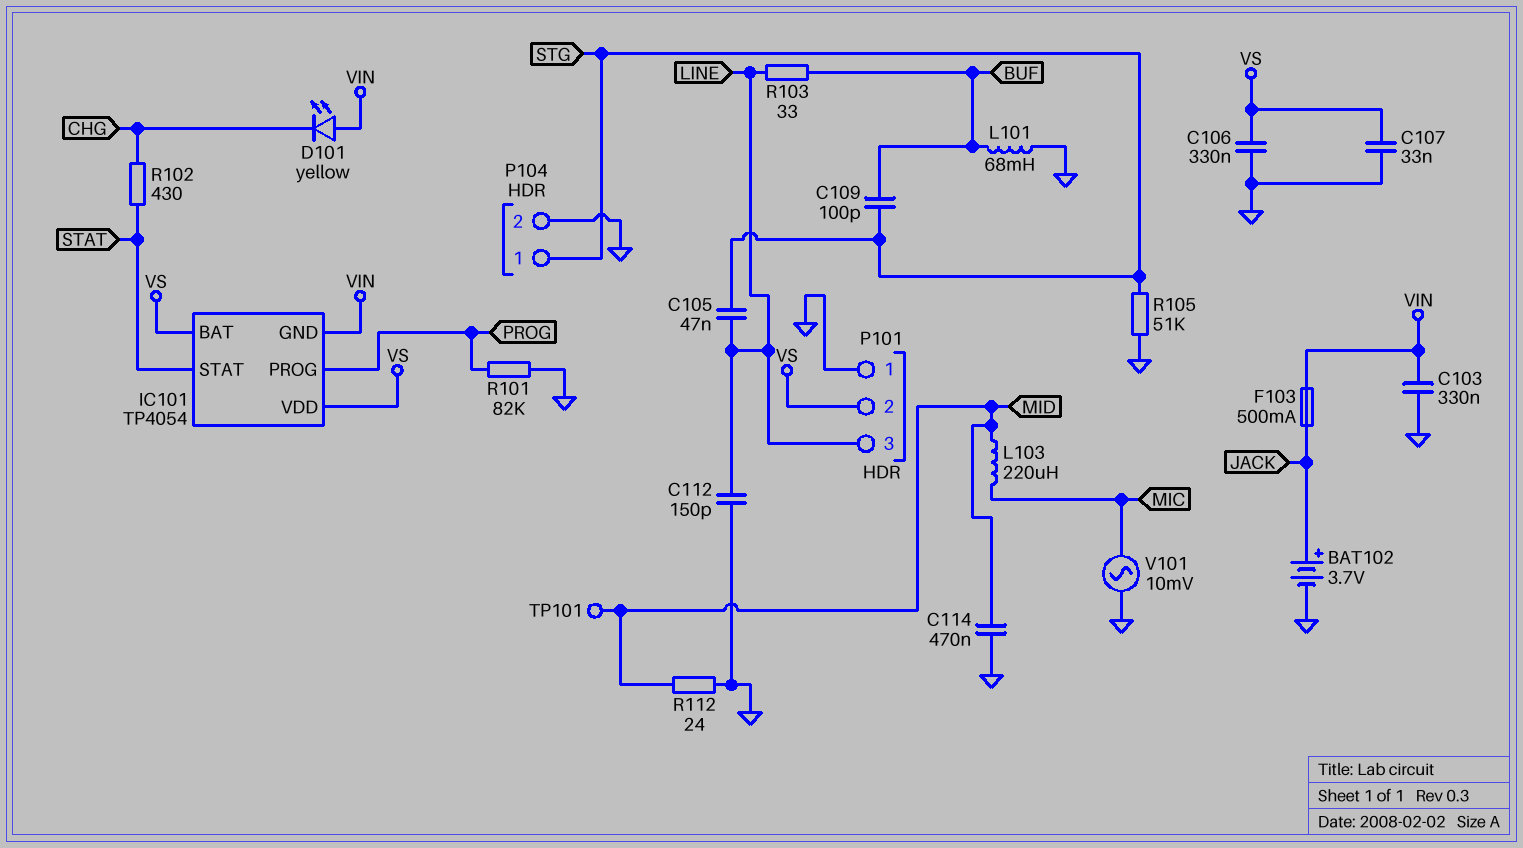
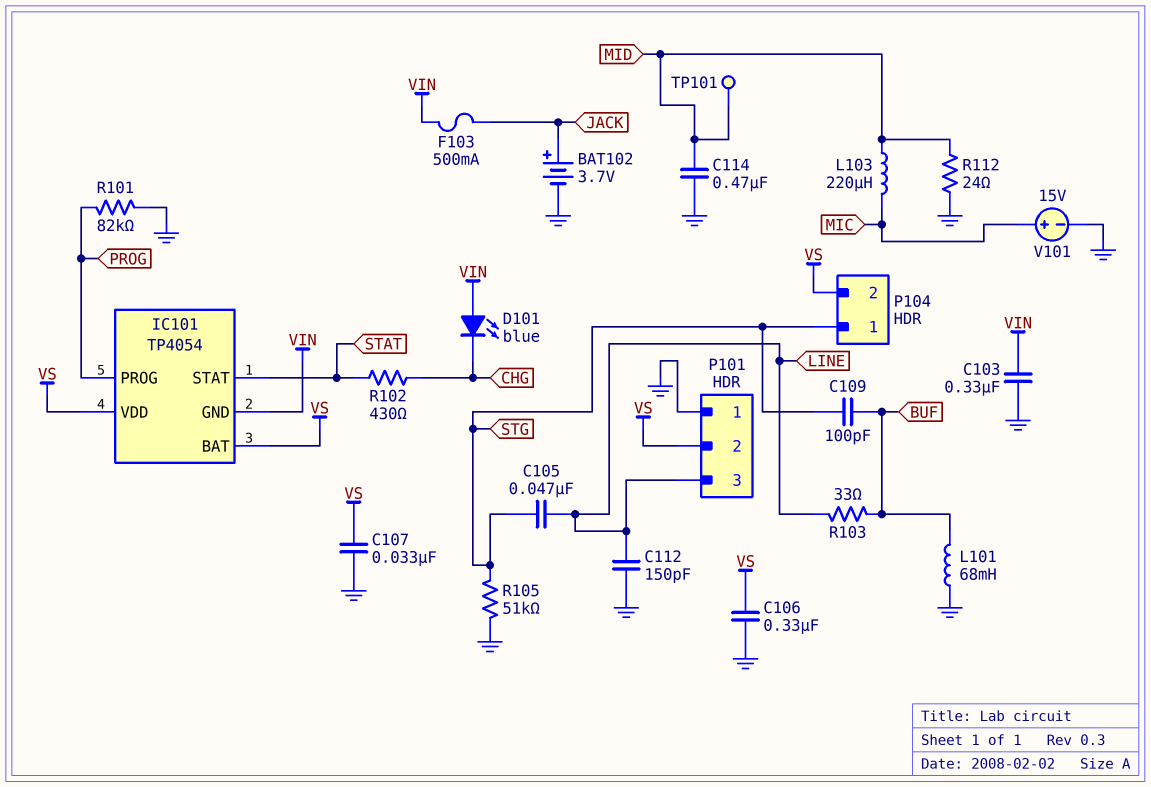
D101: LED yellow (A VIN, K CHG) -> LED blue (A VIN, K CHG)
P104 pin 2: GND -> VS
V101: AC 10mV (GND, MIC) -> 15V (plus MIC, minus GND)

